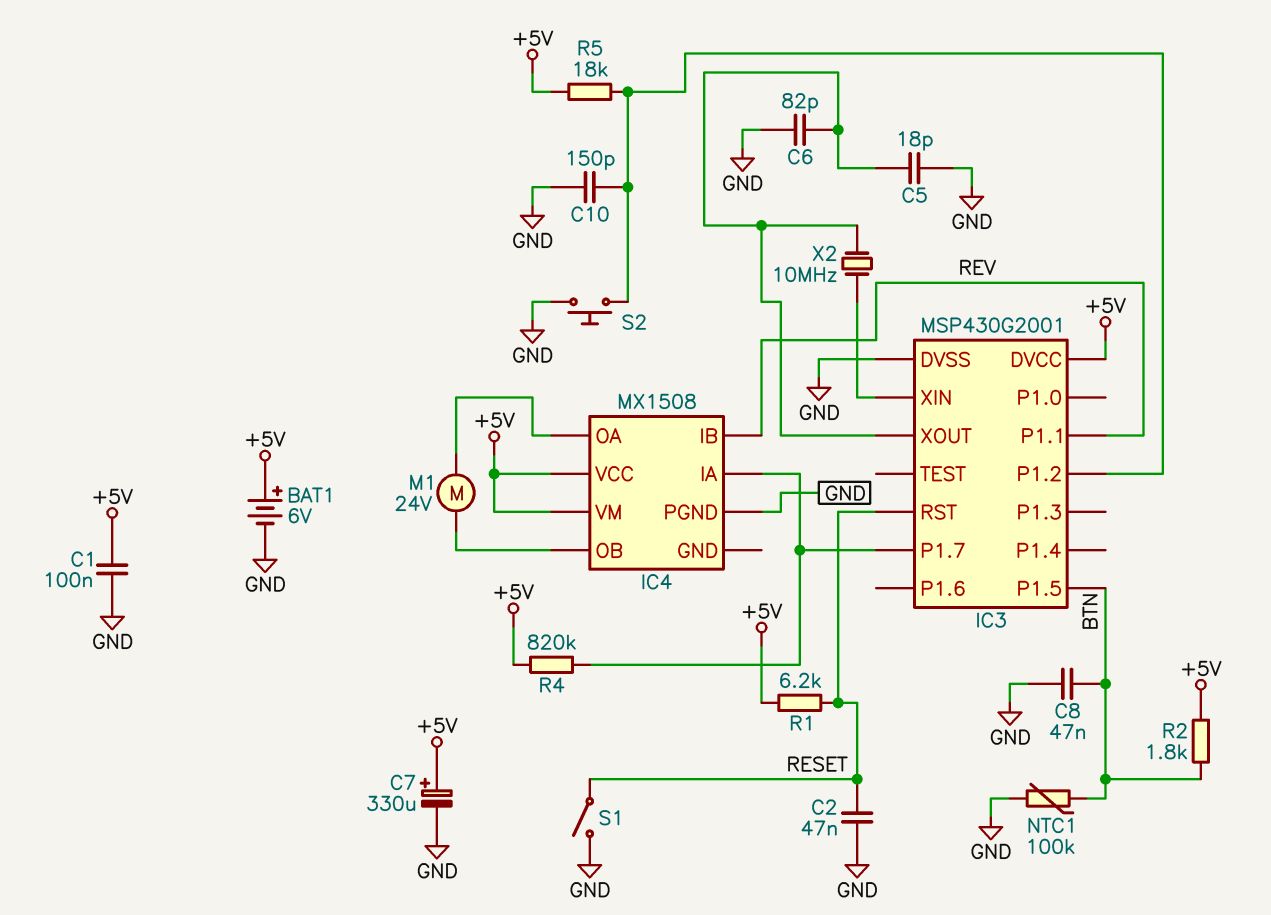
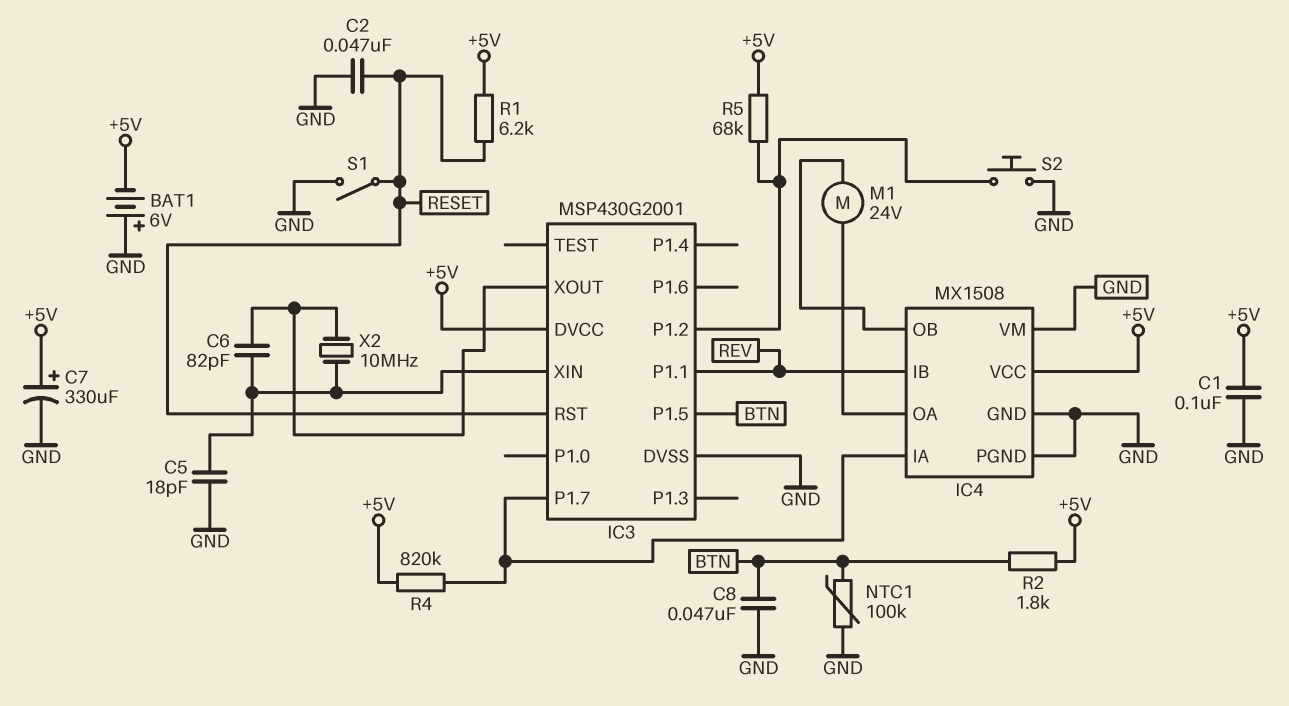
BAT1: 6V (plus +5V, minus GND) -> 6V (plus GND, minus +5V)
C5: 18pF (GND, IC3/XOUT) -> 18pF (GND, IC3/XIN)
C6: 82pF (GND, IC3/XOUT) -> 82pF (IC3/XIN, IC3/XOUT)
C10: 150pF (GND, IC3/P1.2) -> none
IC4 pin GND: none -> GND
IC4 pin VM: +5V -> GND
R5: 18k (+5V, IC3/P1.2) -> 68k (+5V, IC3/P1.2)

